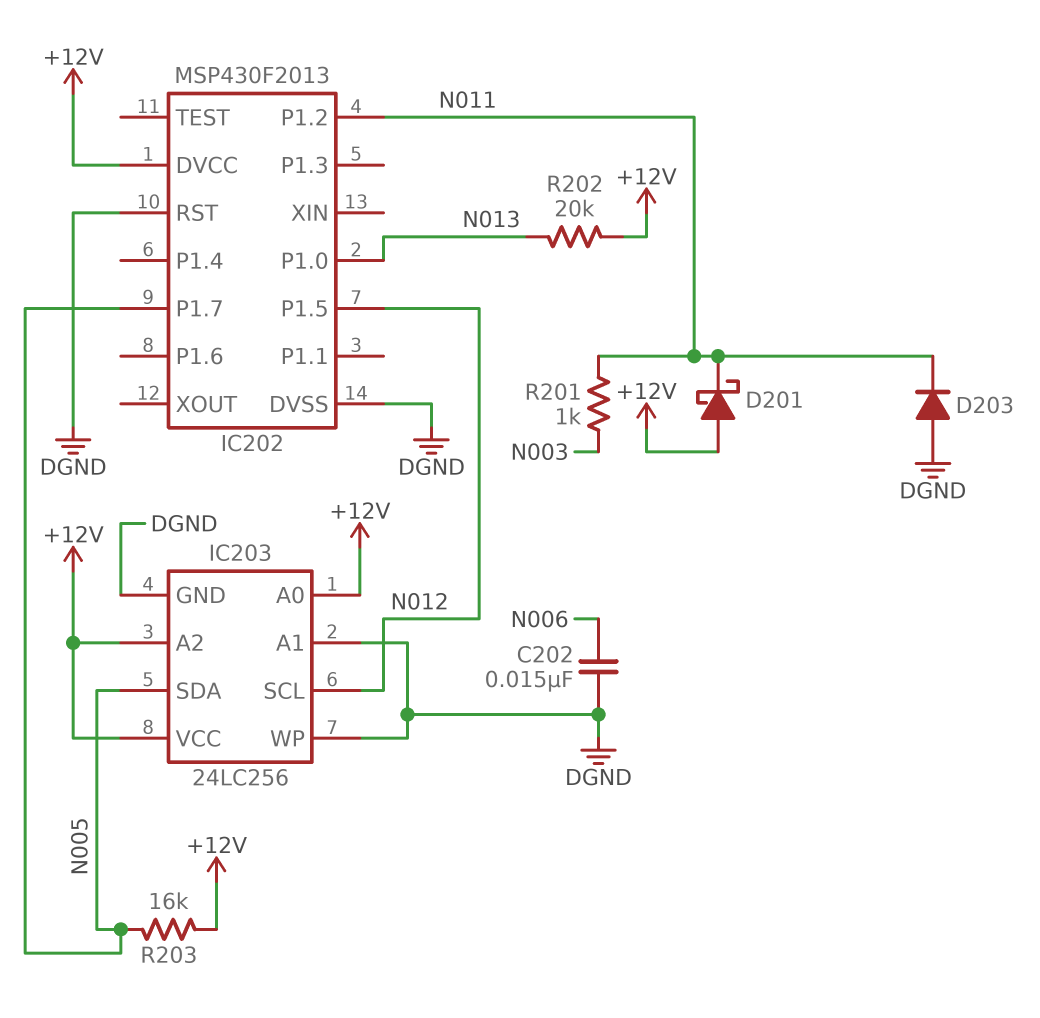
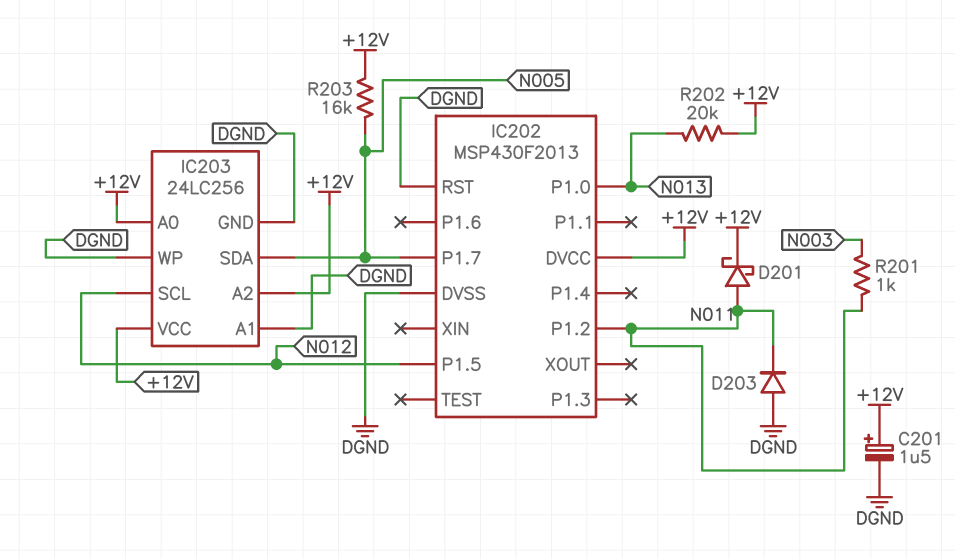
C201: none -> 1.5uF (plus +12V, minus DGND)
C202: 15nF (DGND, N006) -> none
D201: schottky (A +12V, K N011) -> schottky (A N011, K +12V)

